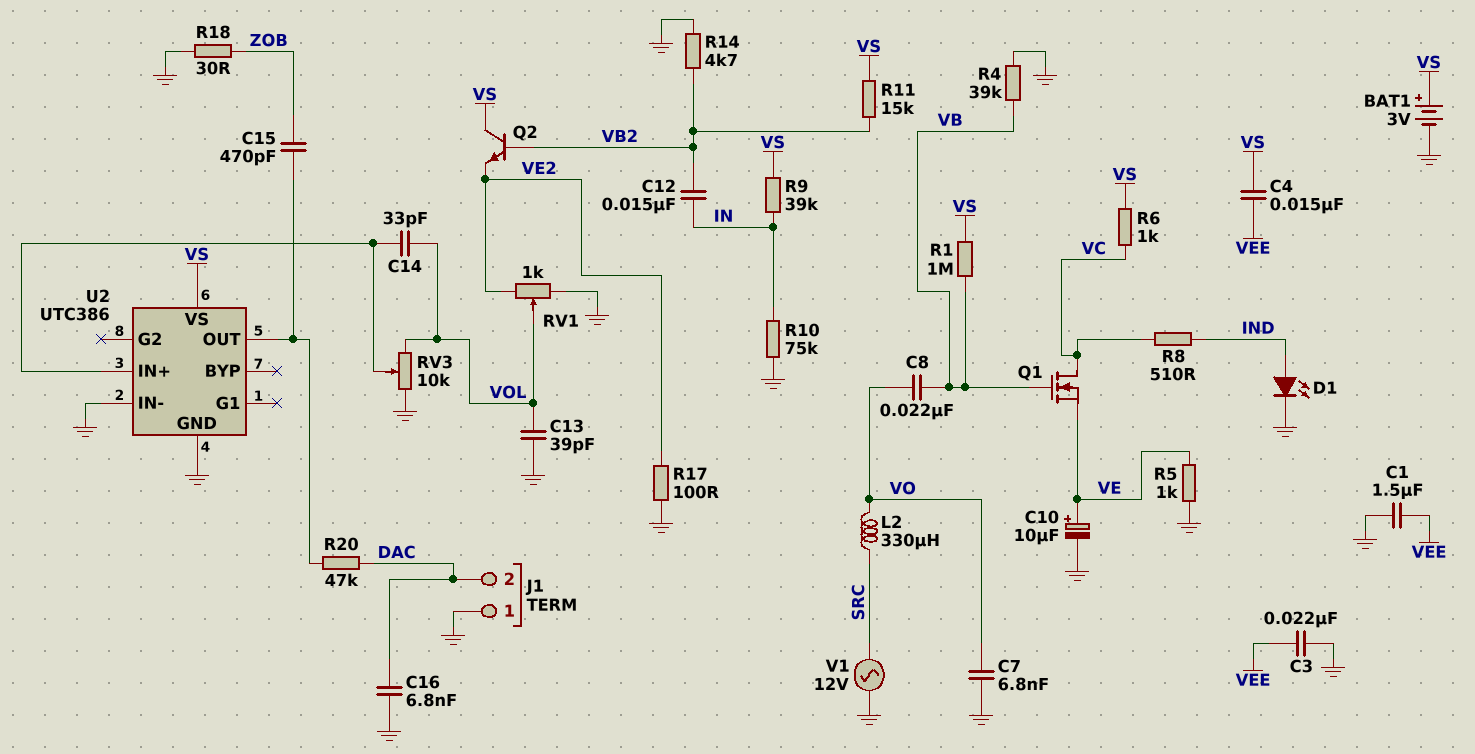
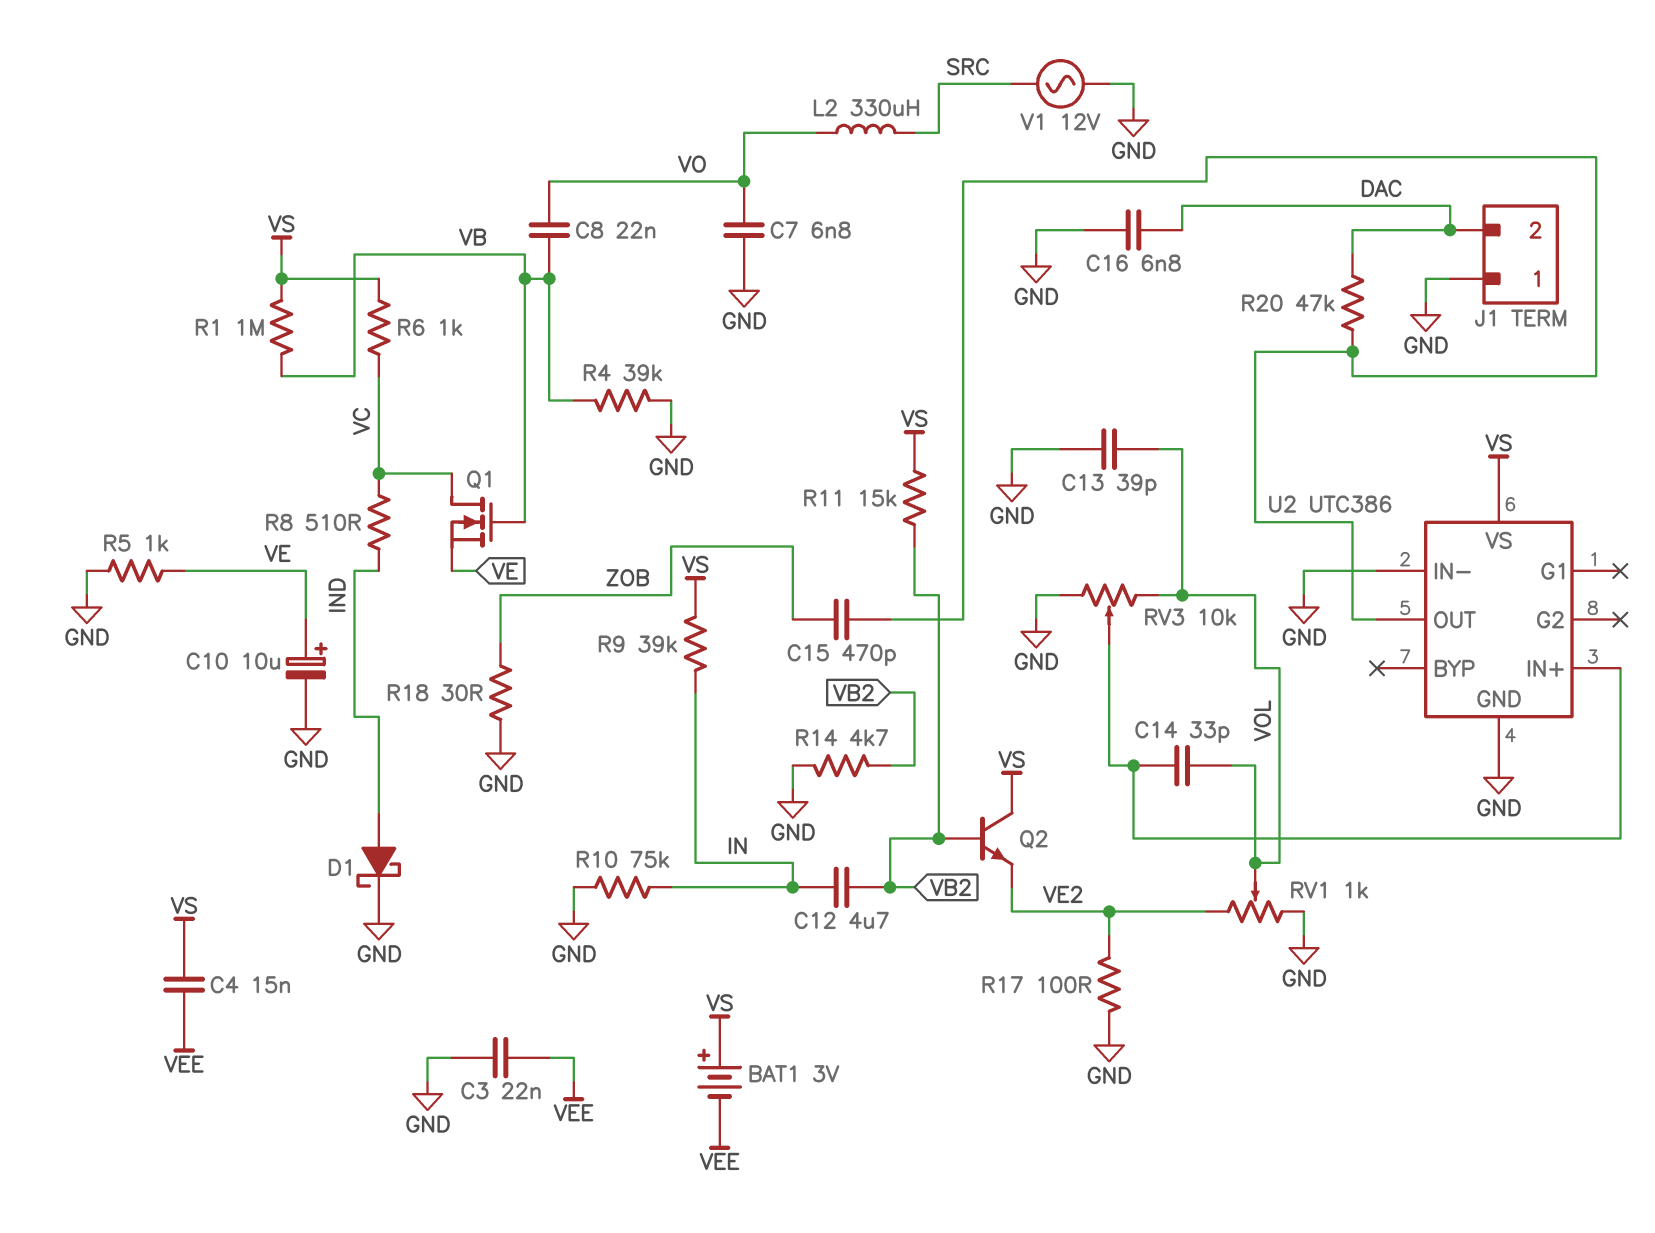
BAT1: 3V (plus VS, minus GND) -> 3V (plus VS, minus VEE)
C1: 1.5uF (GND, VEE) -> none
C12: 15nF (IN, VB2) -> 4.7uF (IN, VB2)
D1: LED (A IND, K GND) -> schottky (A IND, K GND)

